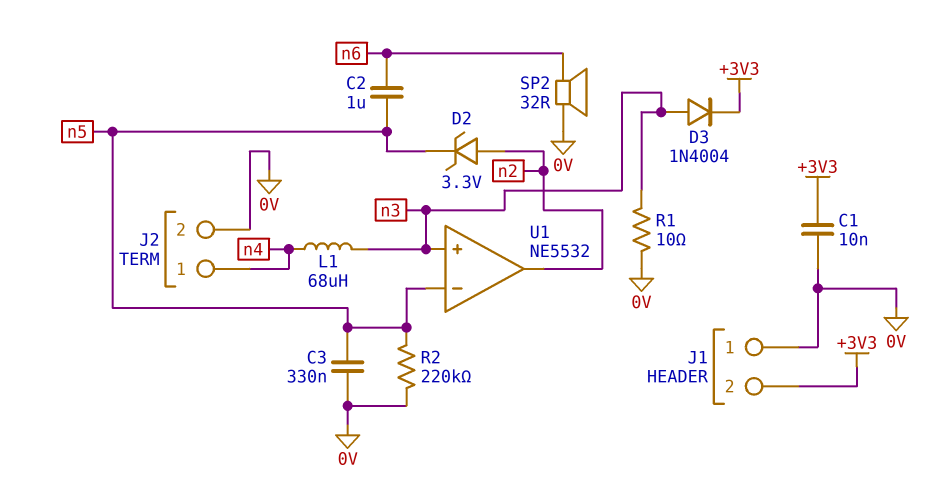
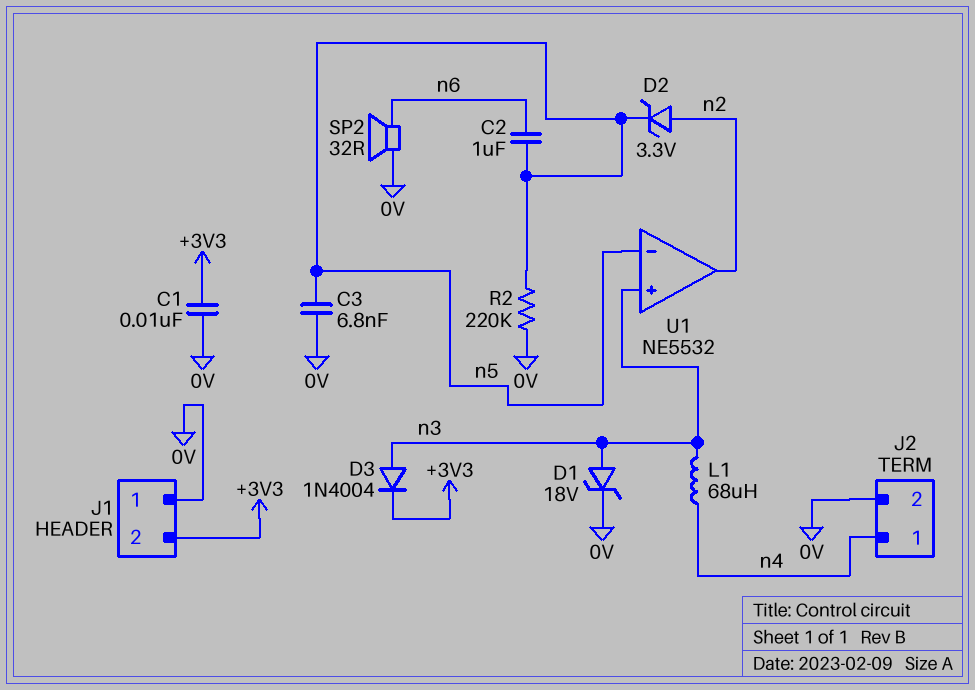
C3: 330nF (0V, n5) -> 6.8nF (0V, n5)
D1: none -> zener 18V (A n3, K 0V)
R1: 10 (0V, n3) -> none

